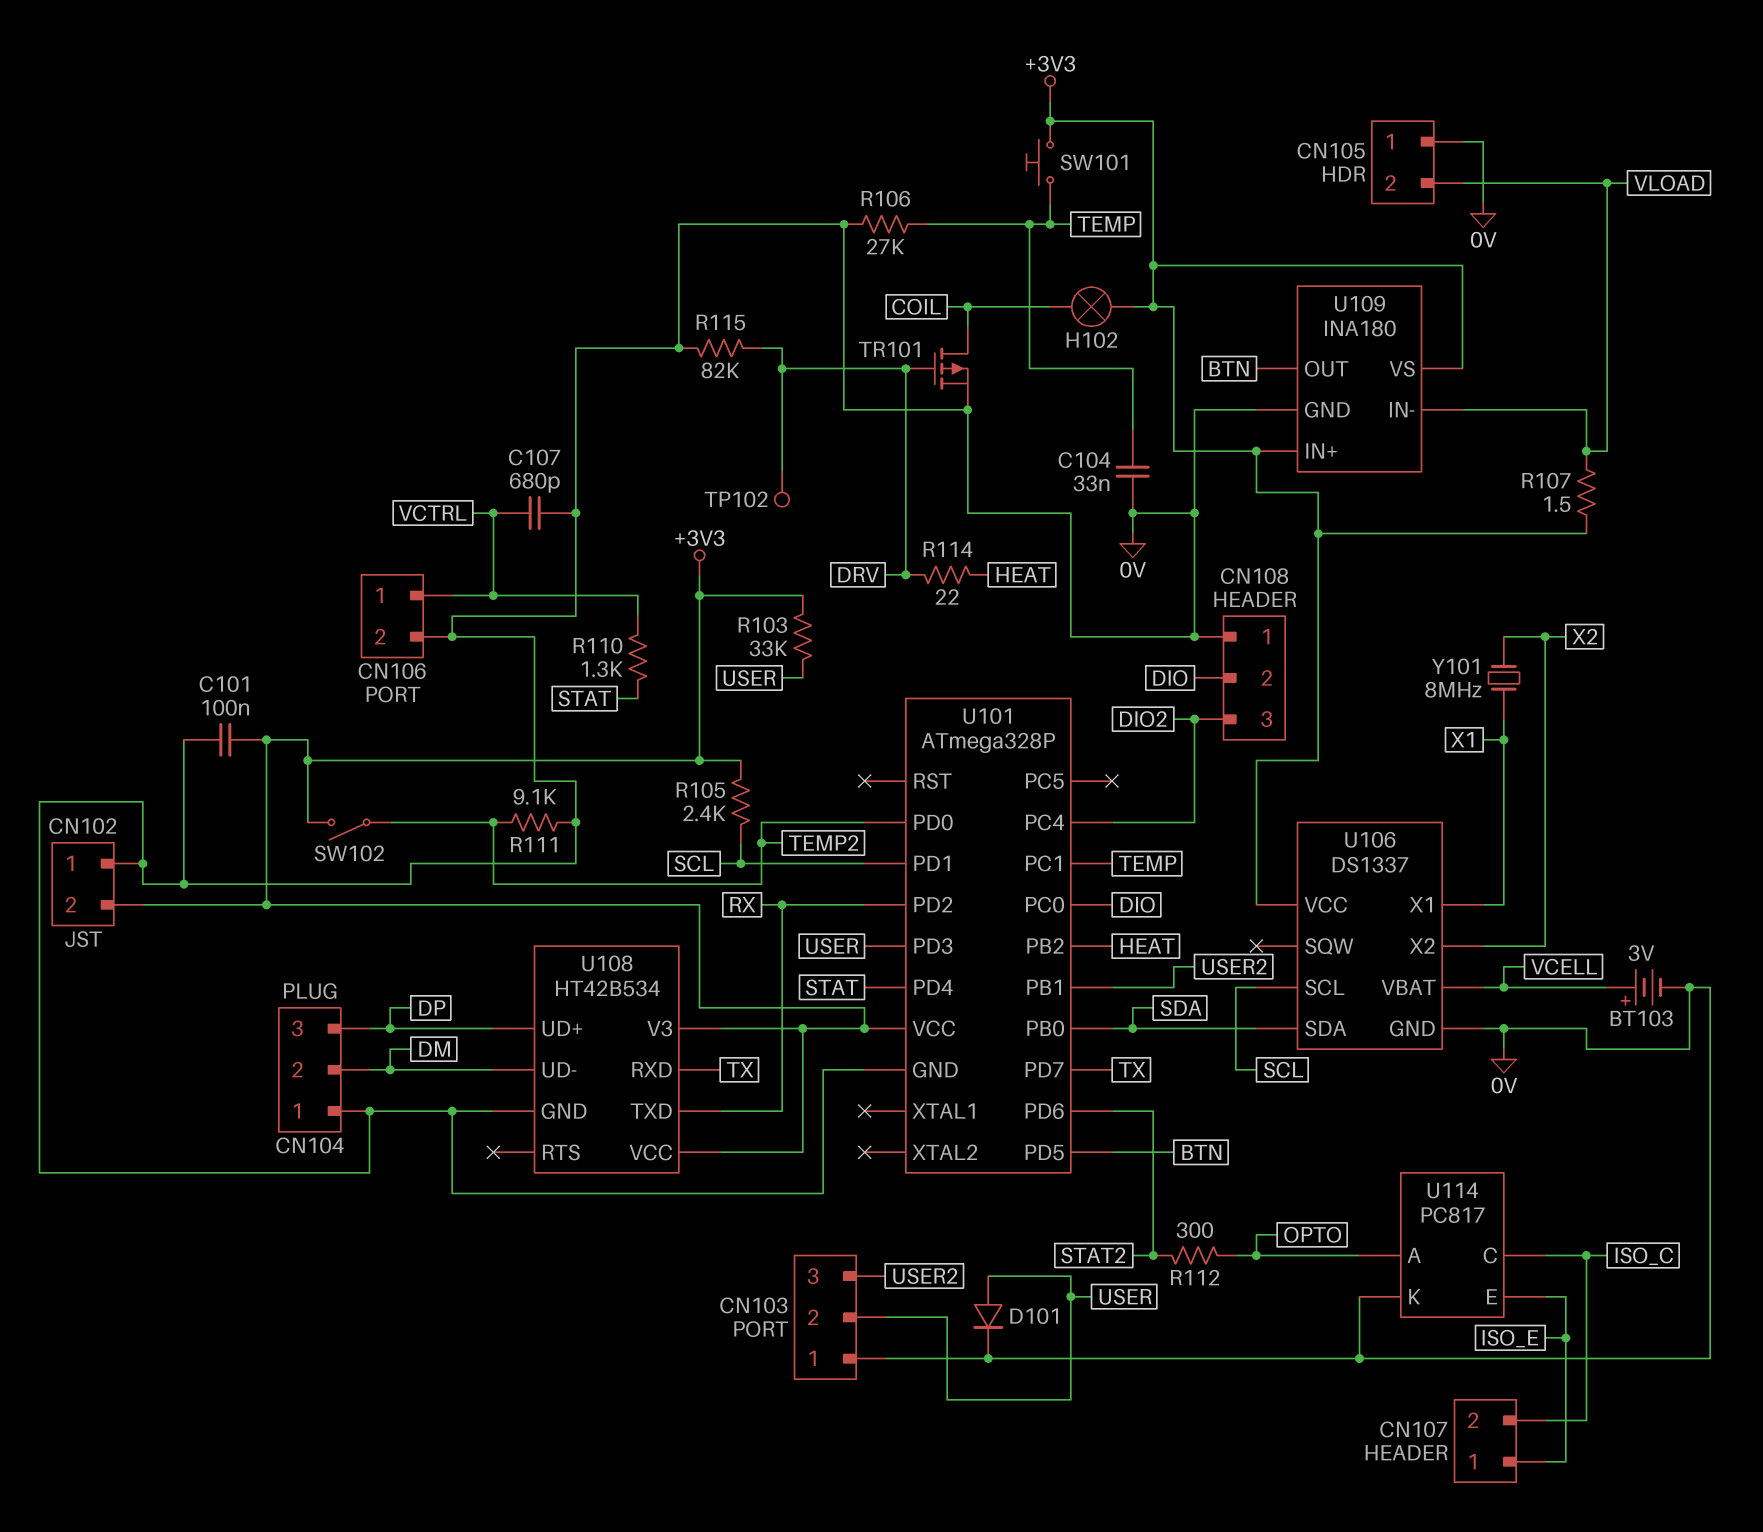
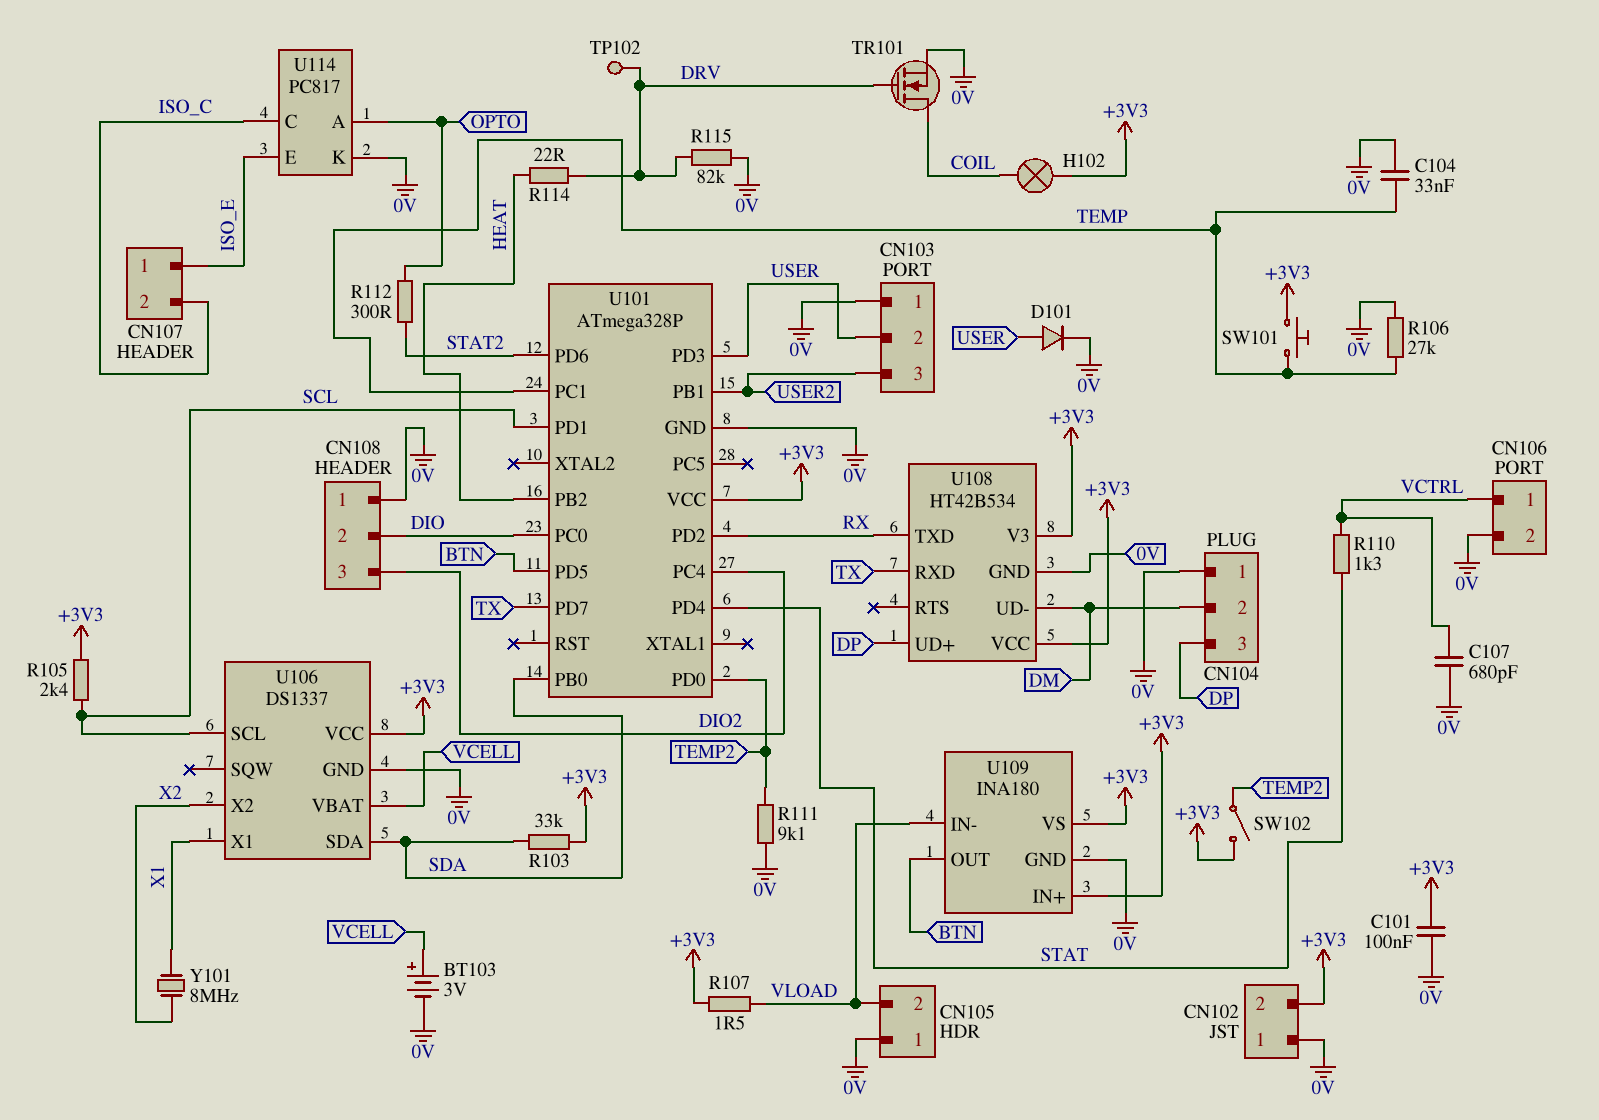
R103: 33k (+3V3, USER) -> 33k (+3V3, SDA)
TR101: PMOS (G DRV, D COIL, S 0V) -> NMOS (G DRV, D COIL, S 0V)

